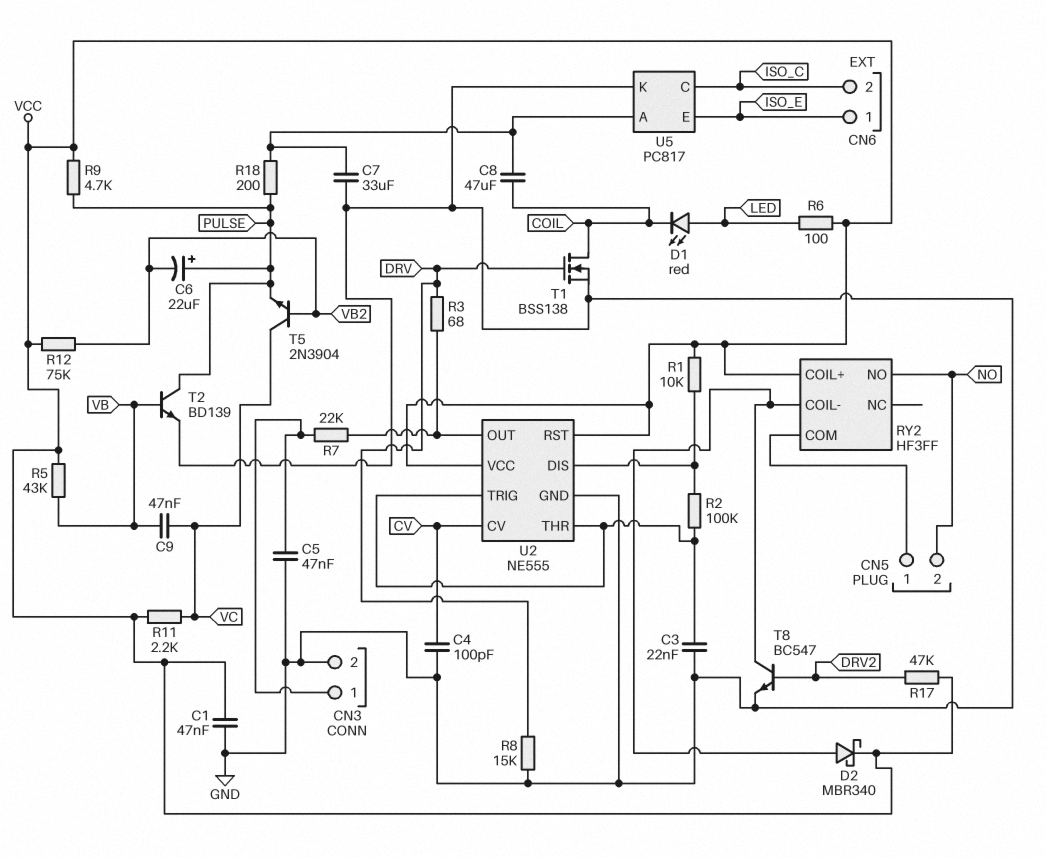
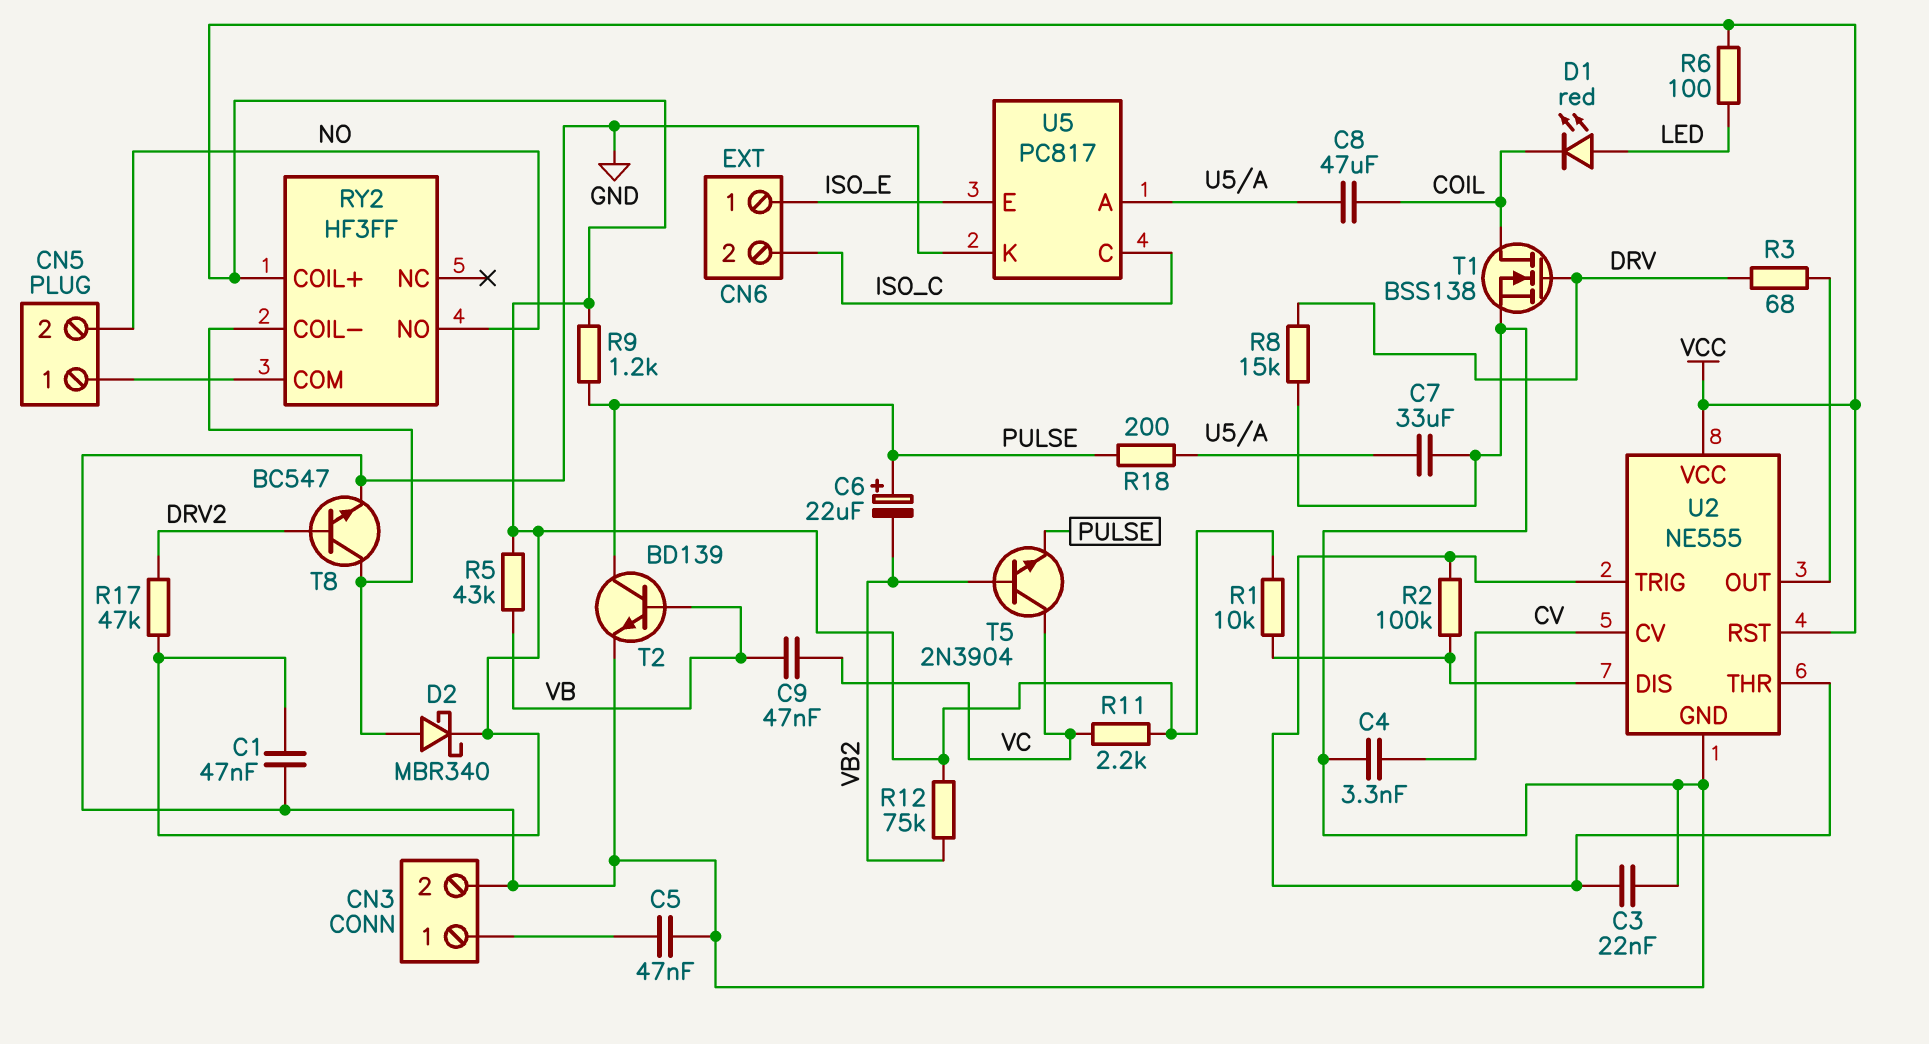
C4: 100pF (CV, GND) -> 3.3nF (CV, GND)
R7: 22k (CN3/1, U2/OUT) -> none
R9: 4.7k (PULSE, VCC) -> 1.2k (PULSE, VCC)

